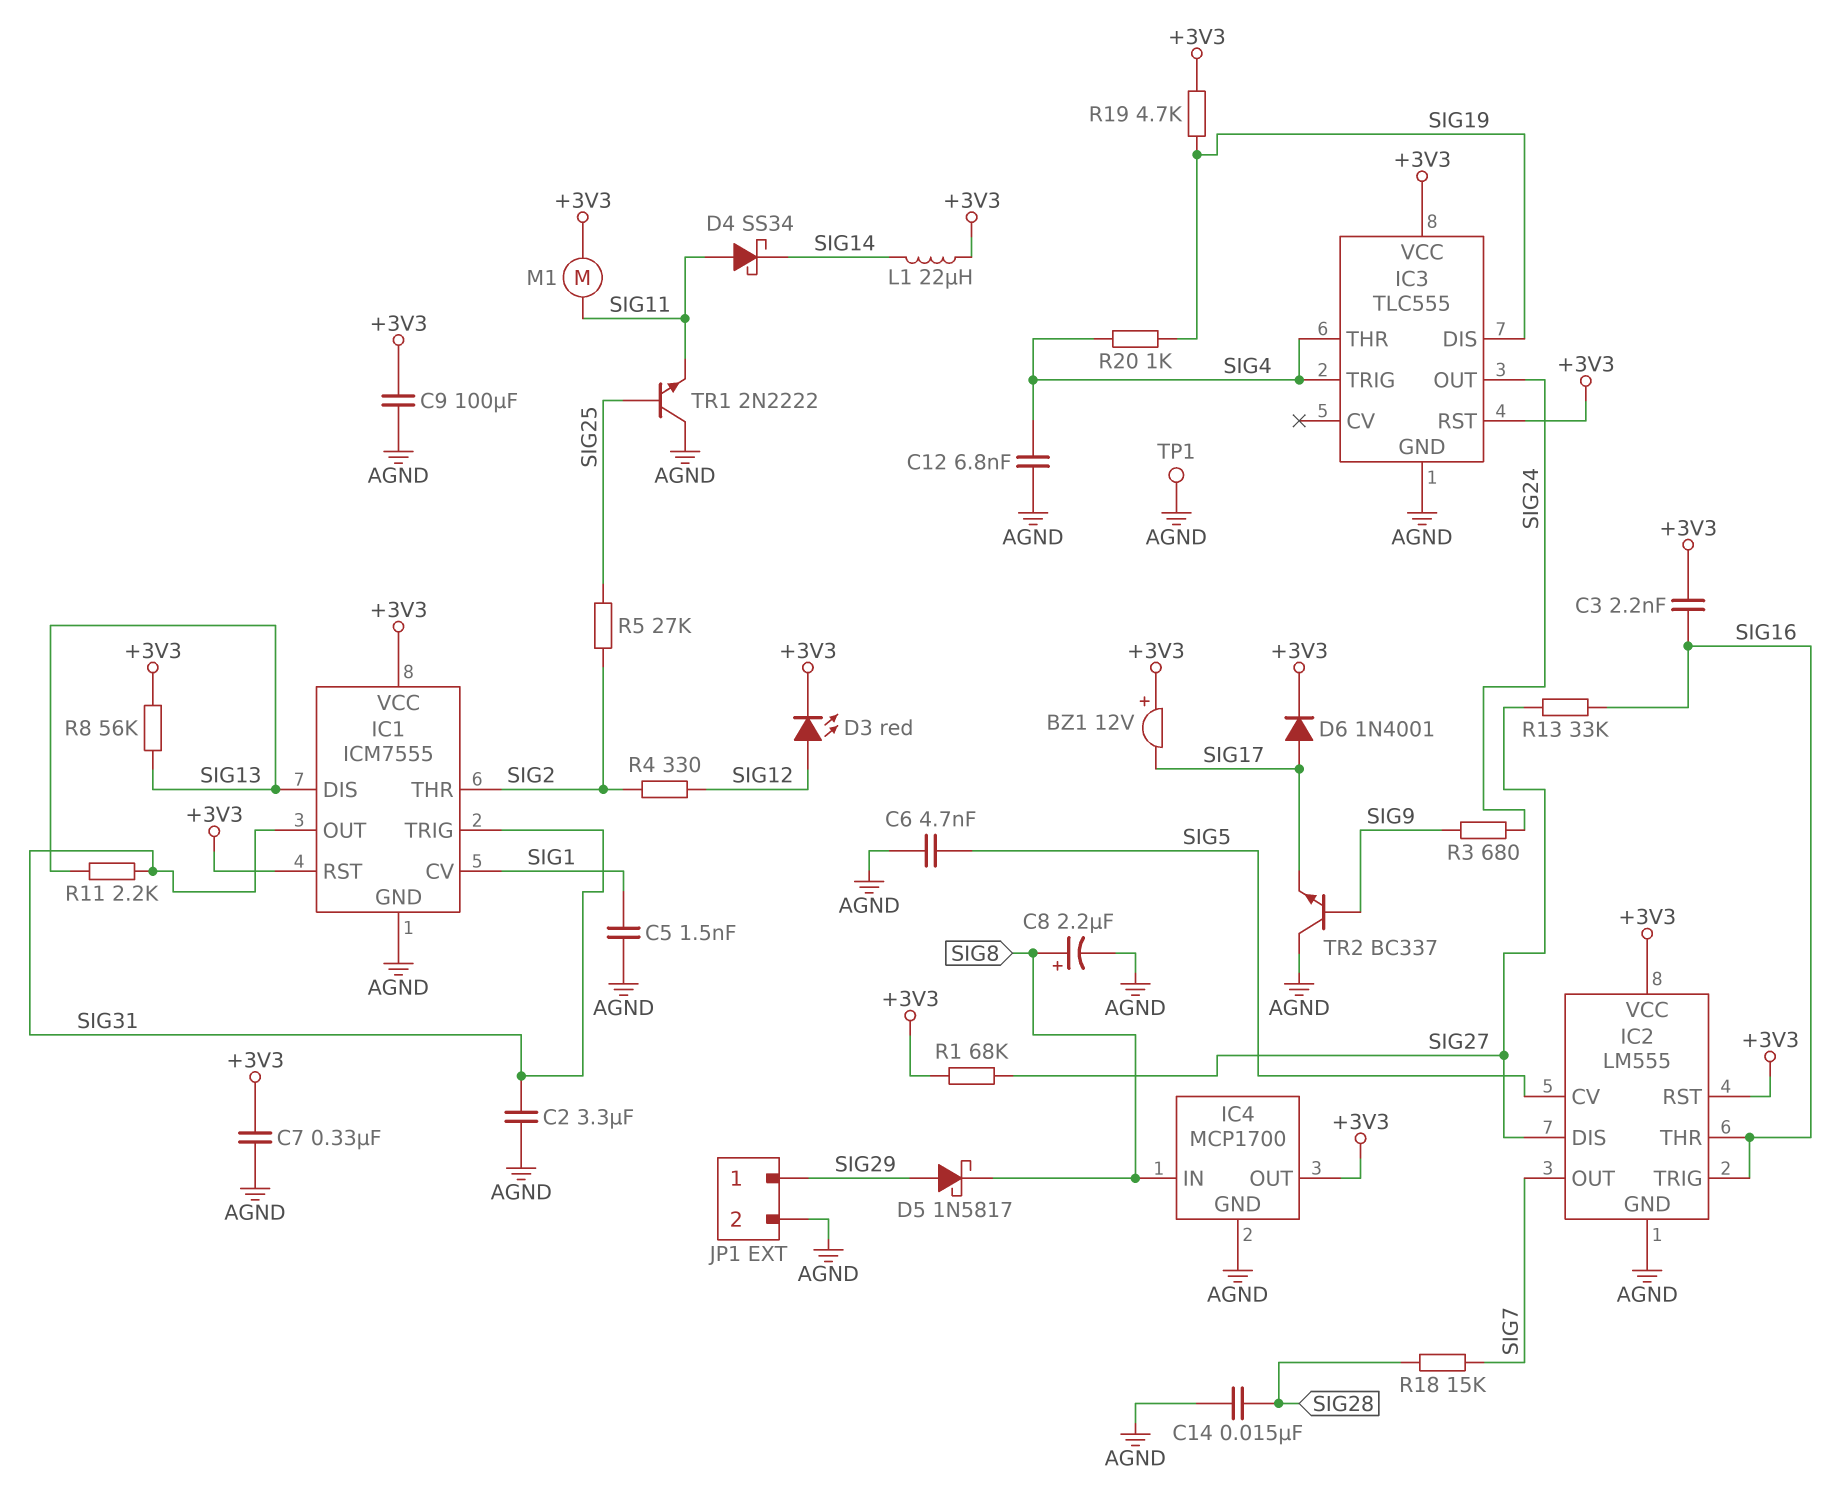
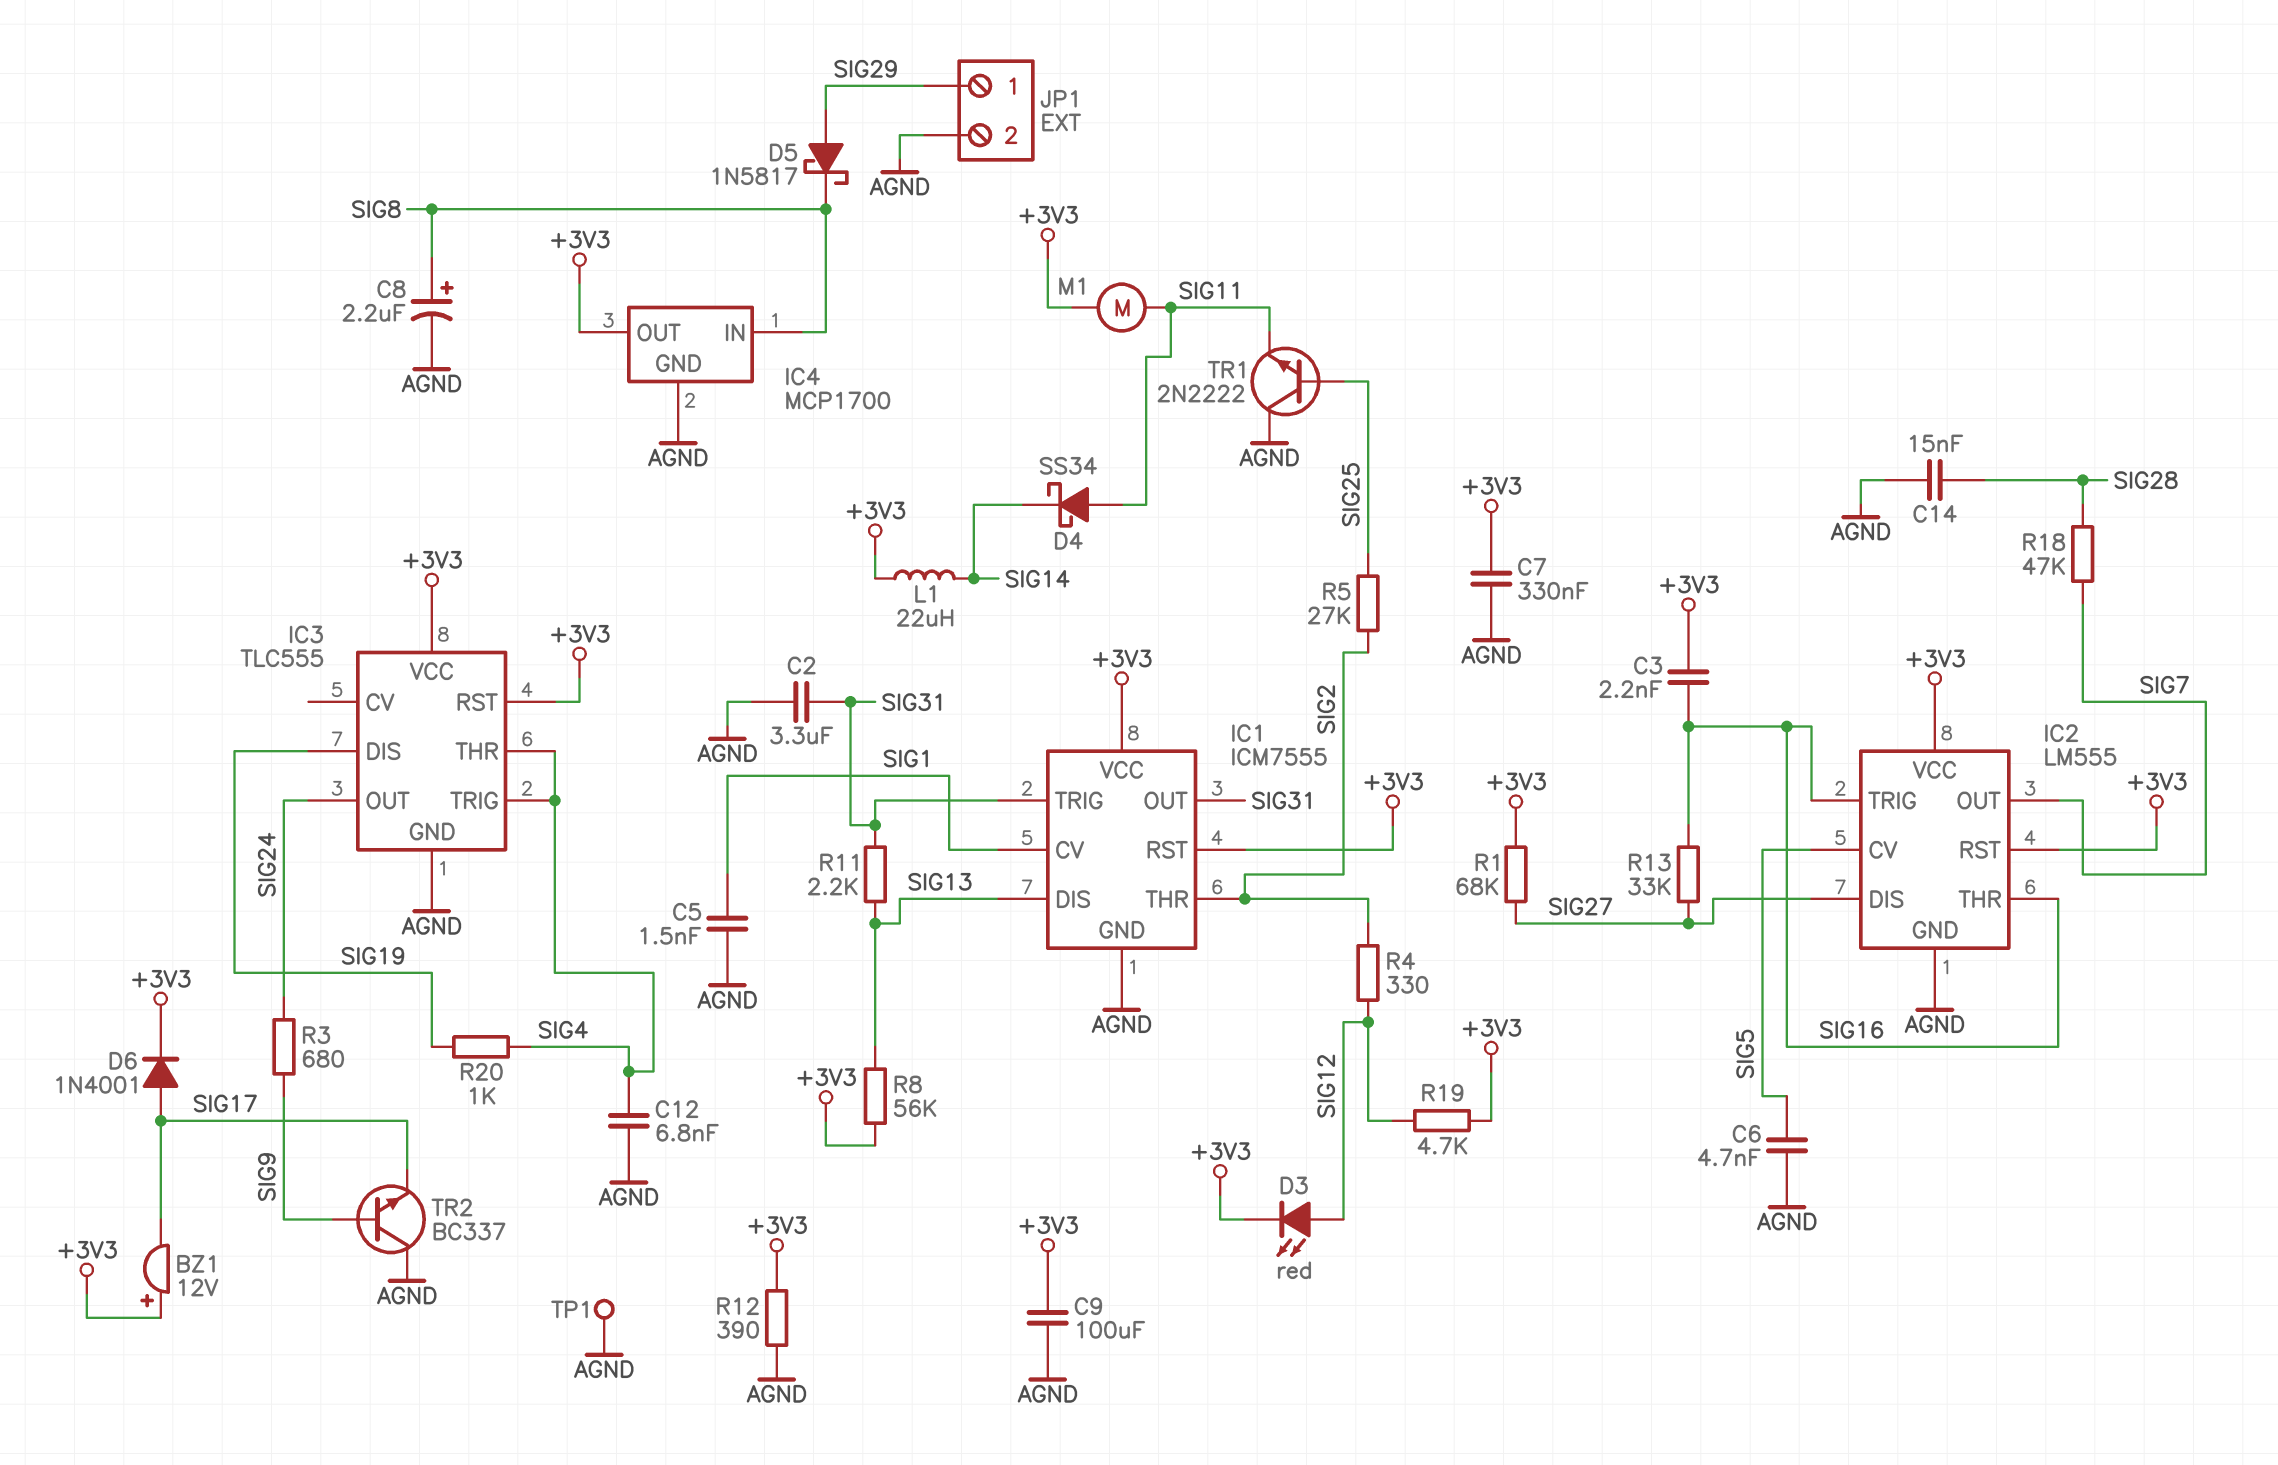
R12: none -> 390 (+3V3, AGND)
R18: 15k (SIG7, SIG28) -> 47k (SIG7, SIG28)
R19: 4.7k (+3V3, SIG19) -> 4.7k (+3V3, SIG12)

